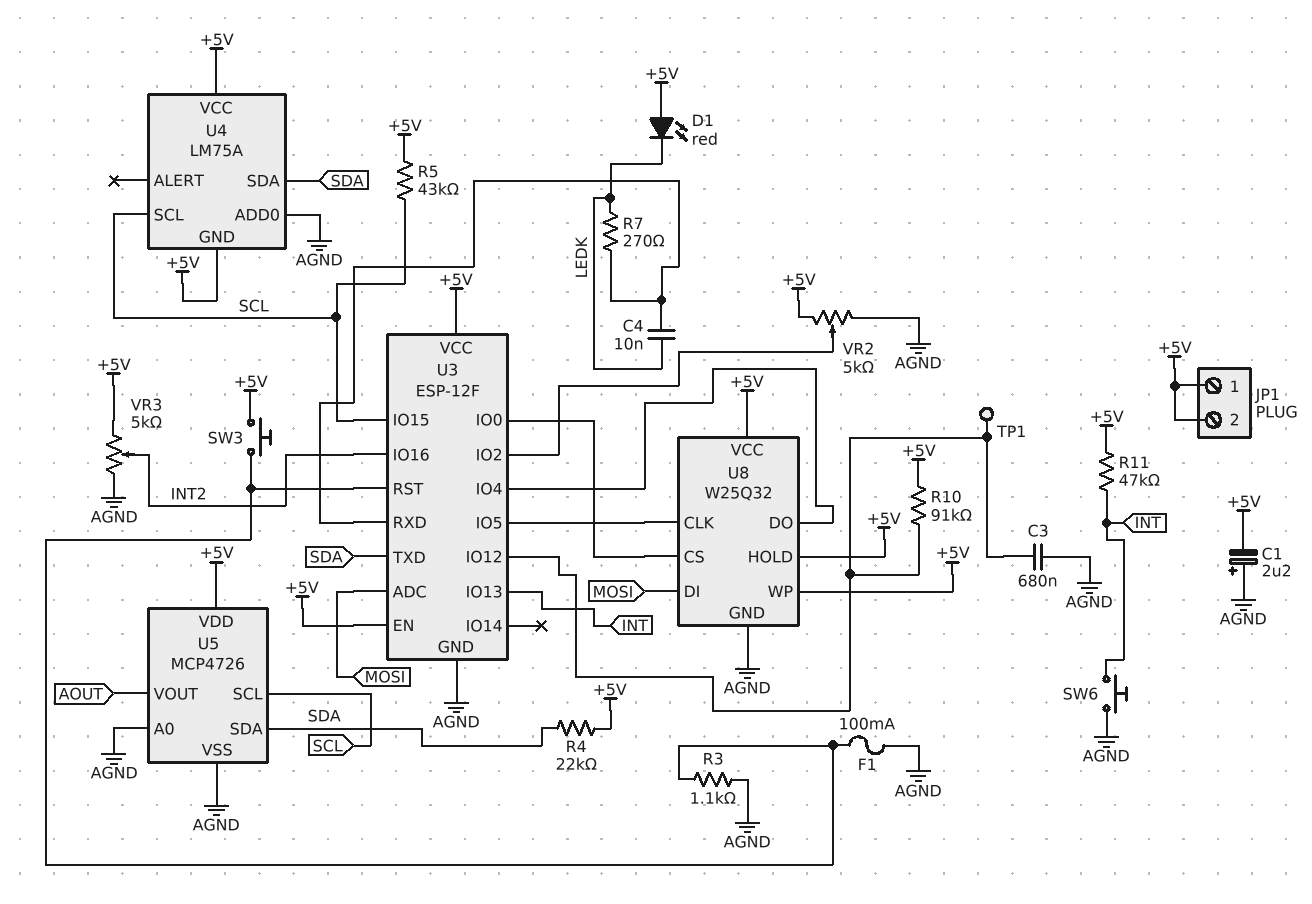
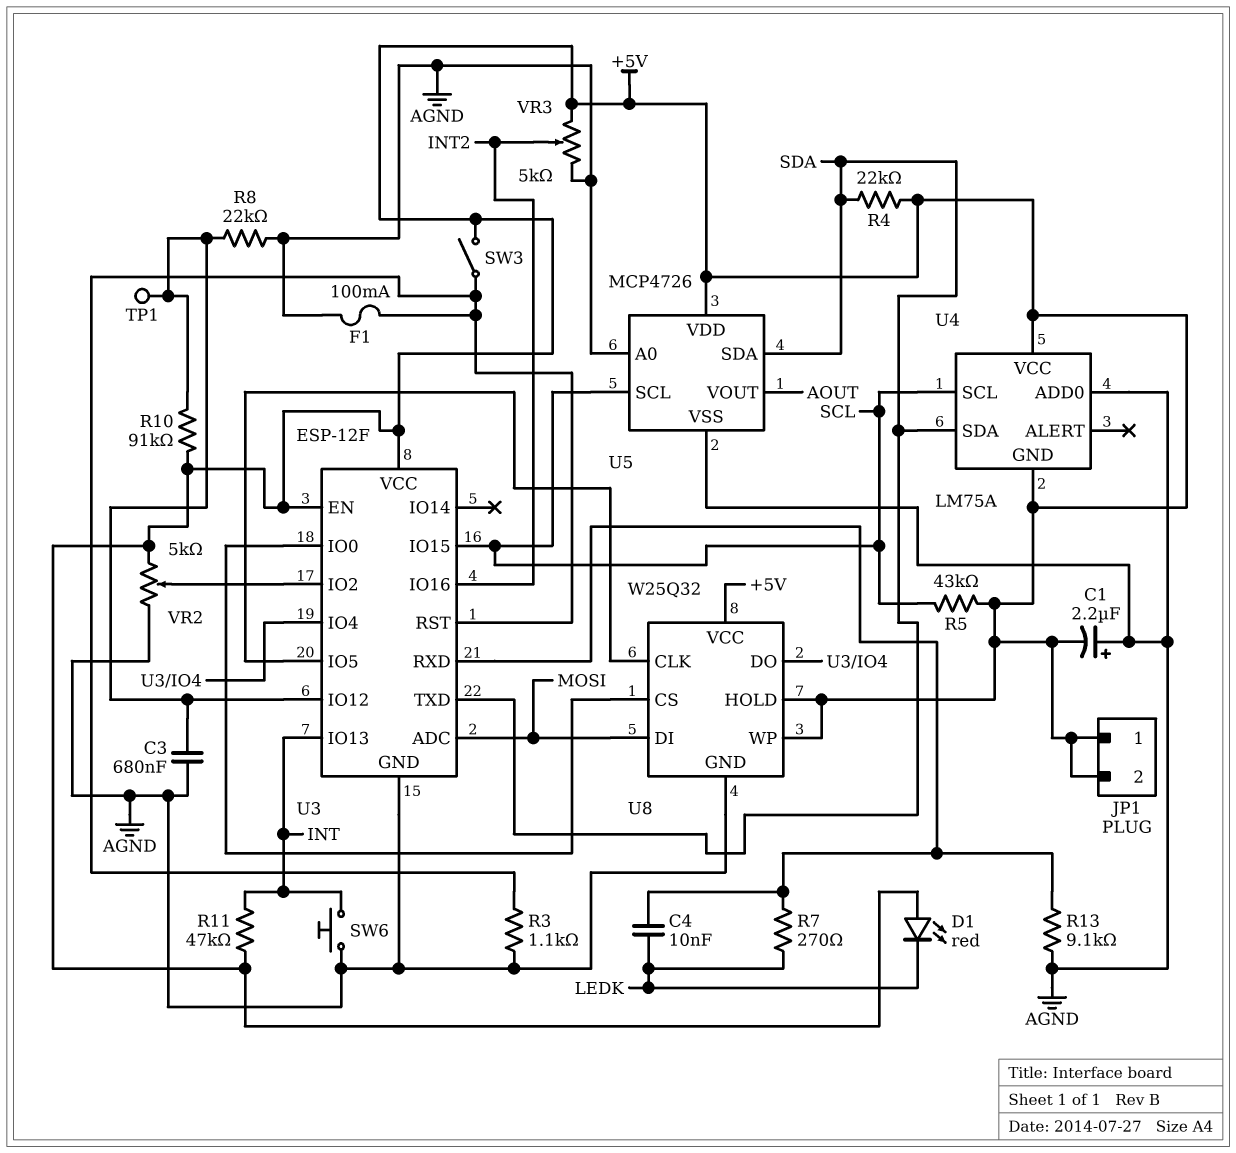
R8: none -> 22k (AGND, U3/IO12)
R13: none -> 9.1k (AGND, U3/RXD)
SW3: button (+5V, U3/RST) -> switch (+5V, U3/RST)

